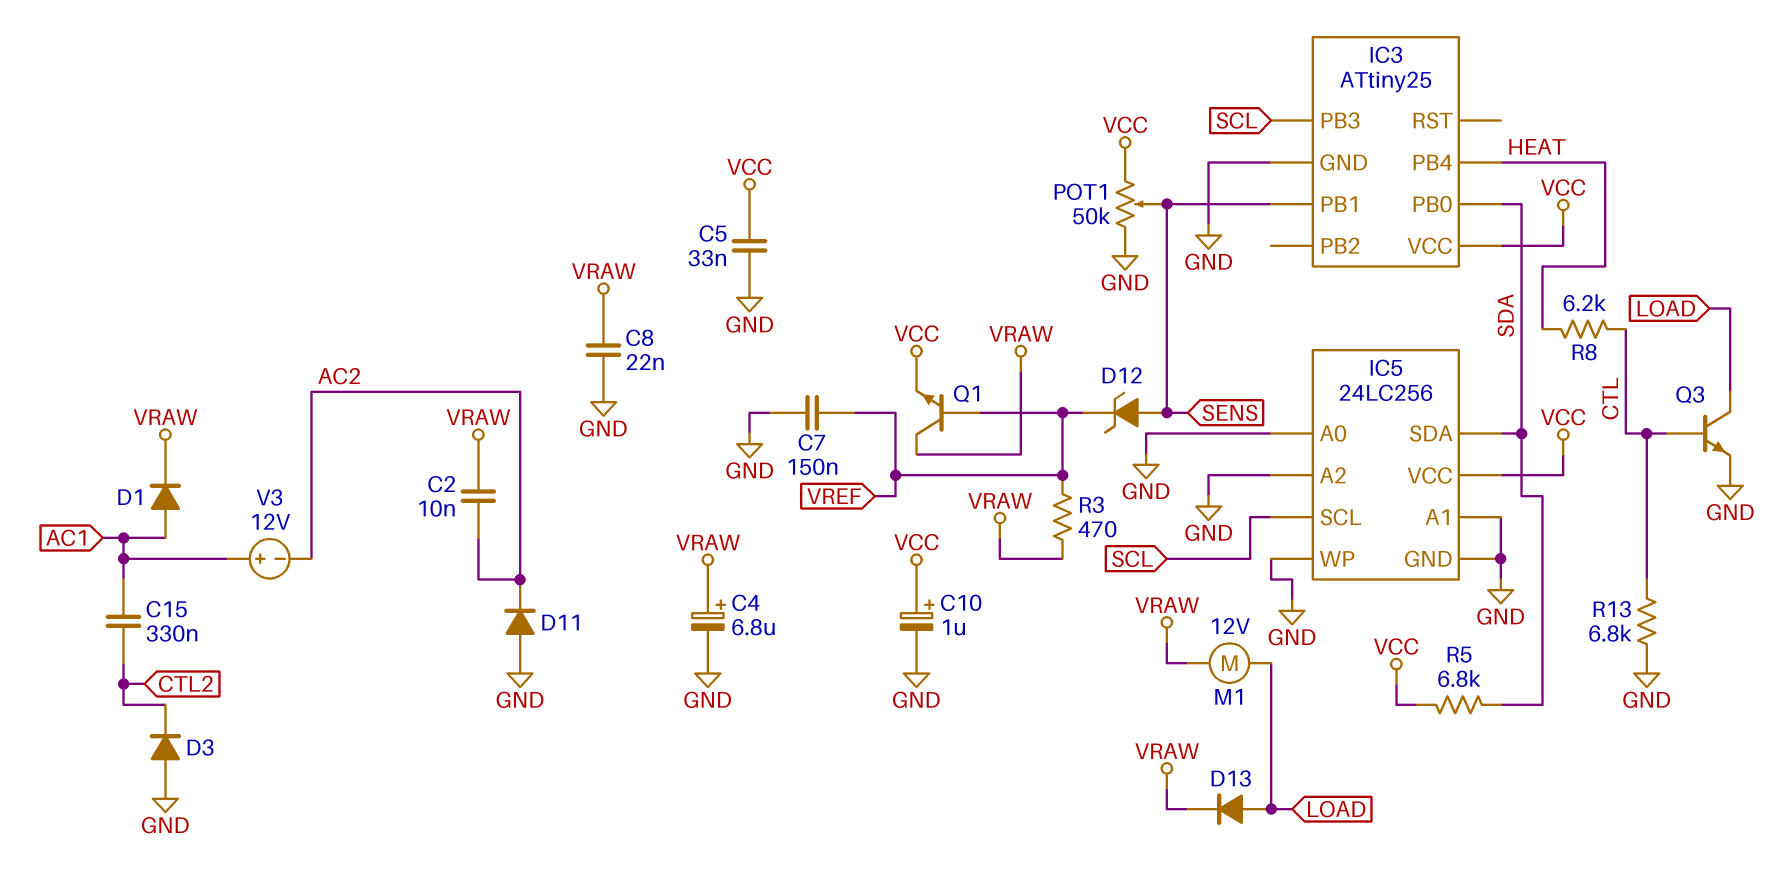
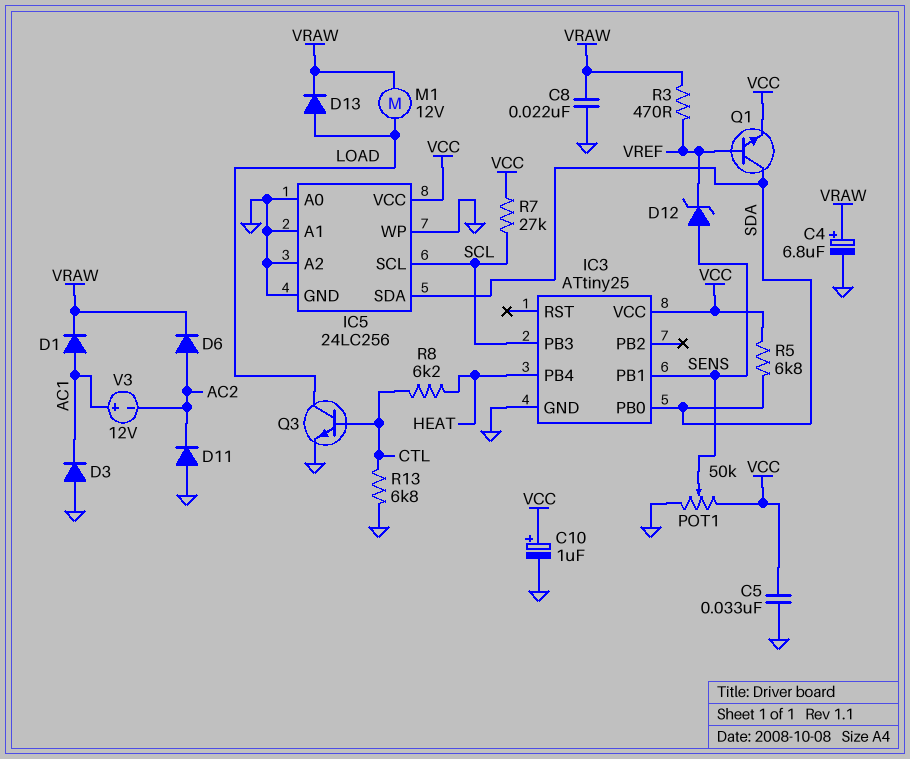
C2: 10nF (AC2, VRAW) -> none
C7: 150nF (GND, VREF) -> none
C15: 330nF (AC1, CTL2) -> none
D3: diode (A GND, K CTL2) -> diode (A GND, K AC1)
D6: none -> diode (A AC2, K VRAW)
Q1: NPN (B VREF, C VRAW, E VCC) -> NPN (B VREF, C SDA, E VCC)
R7: none -> 27k (SCL, VCC)

